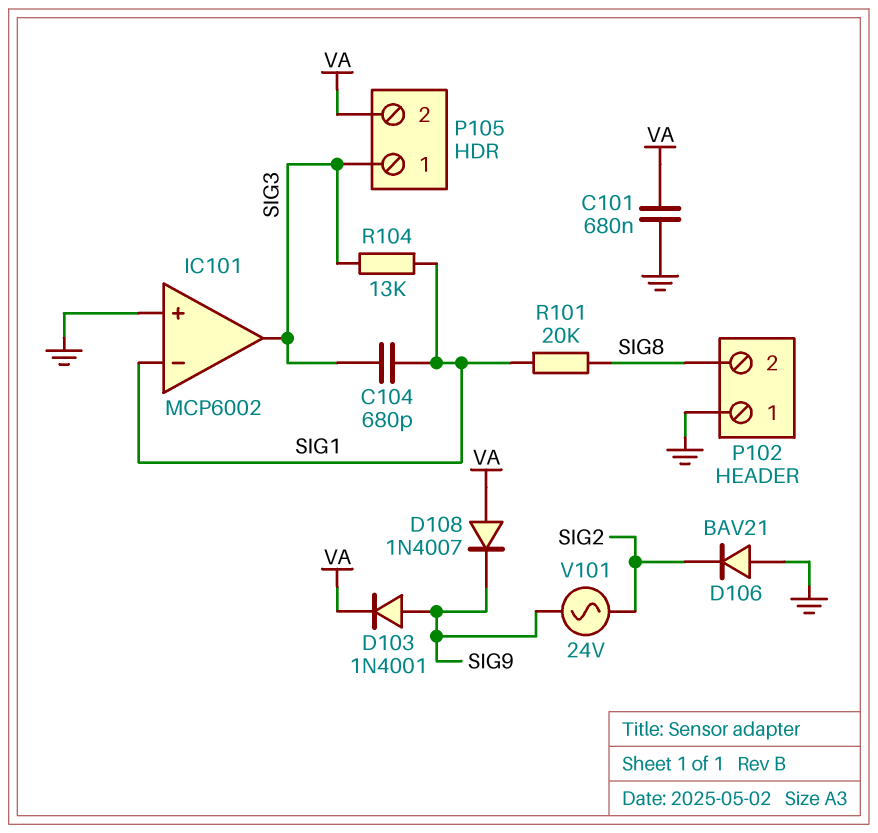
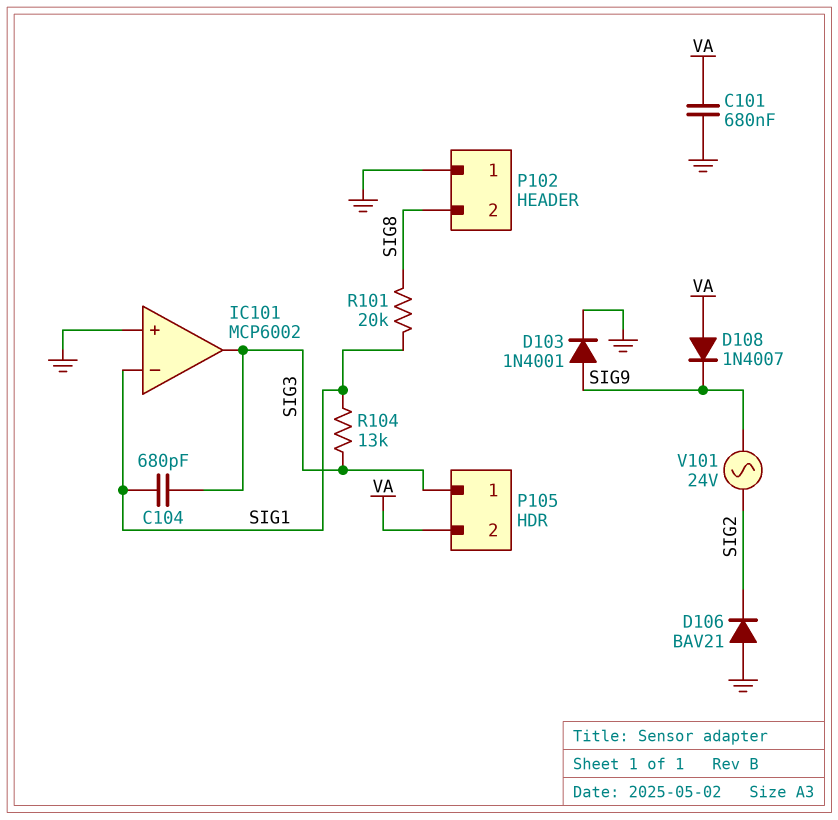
D103: diode 1N4001 (A SIG9, K VA) -> diode 1N4001 (A SIG9, K GND)

